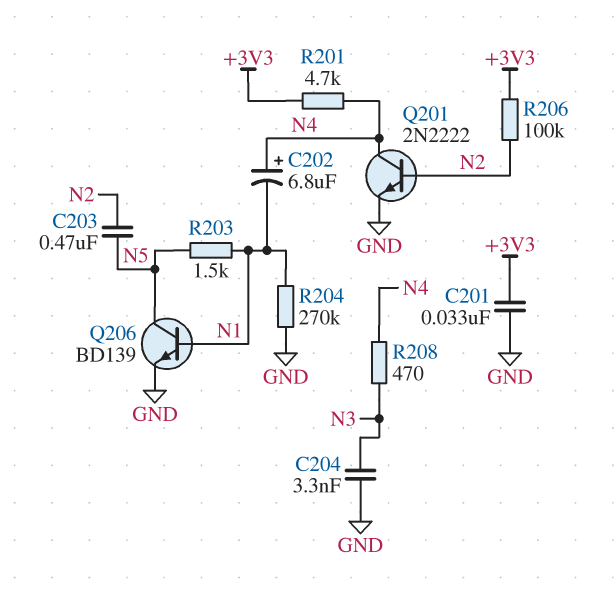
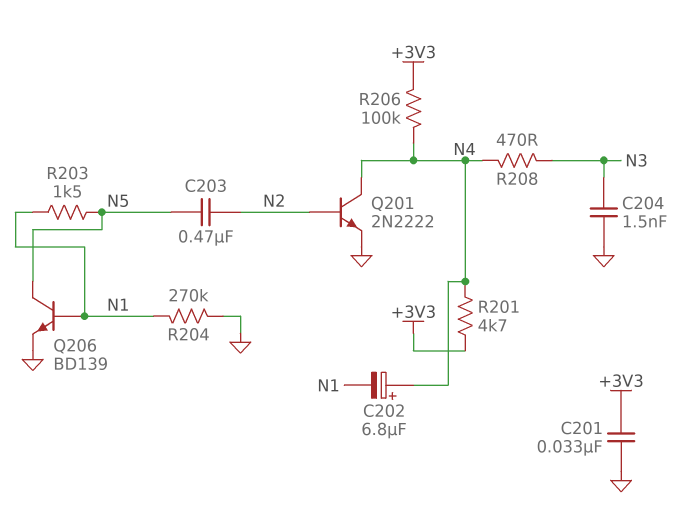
C204: 3.3nF (GND, N3) -> 1.5nF (GND, N3)
R206: 100k (+3V3, N2) -> 100k (+3V3, N4)

